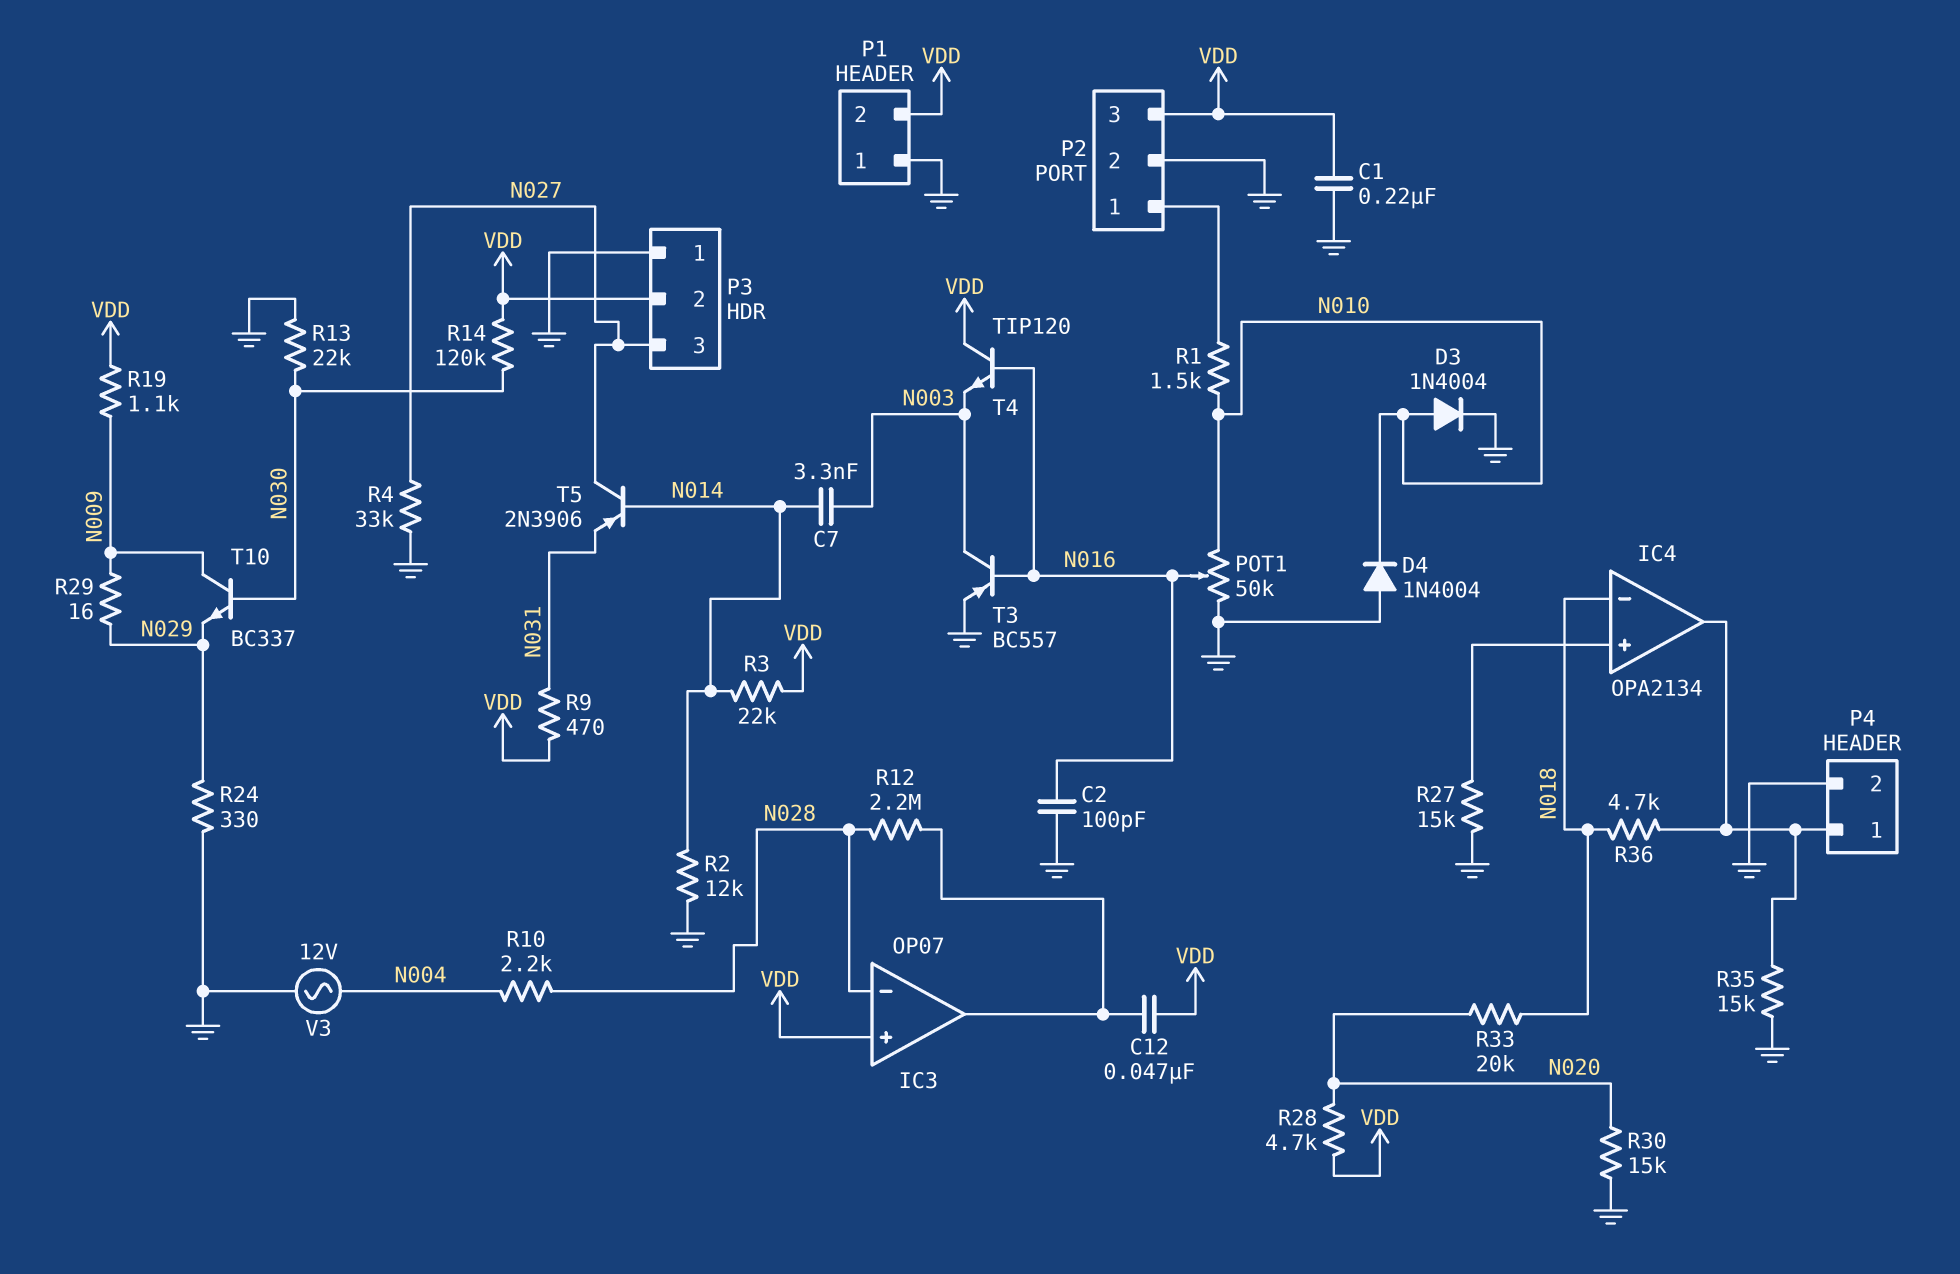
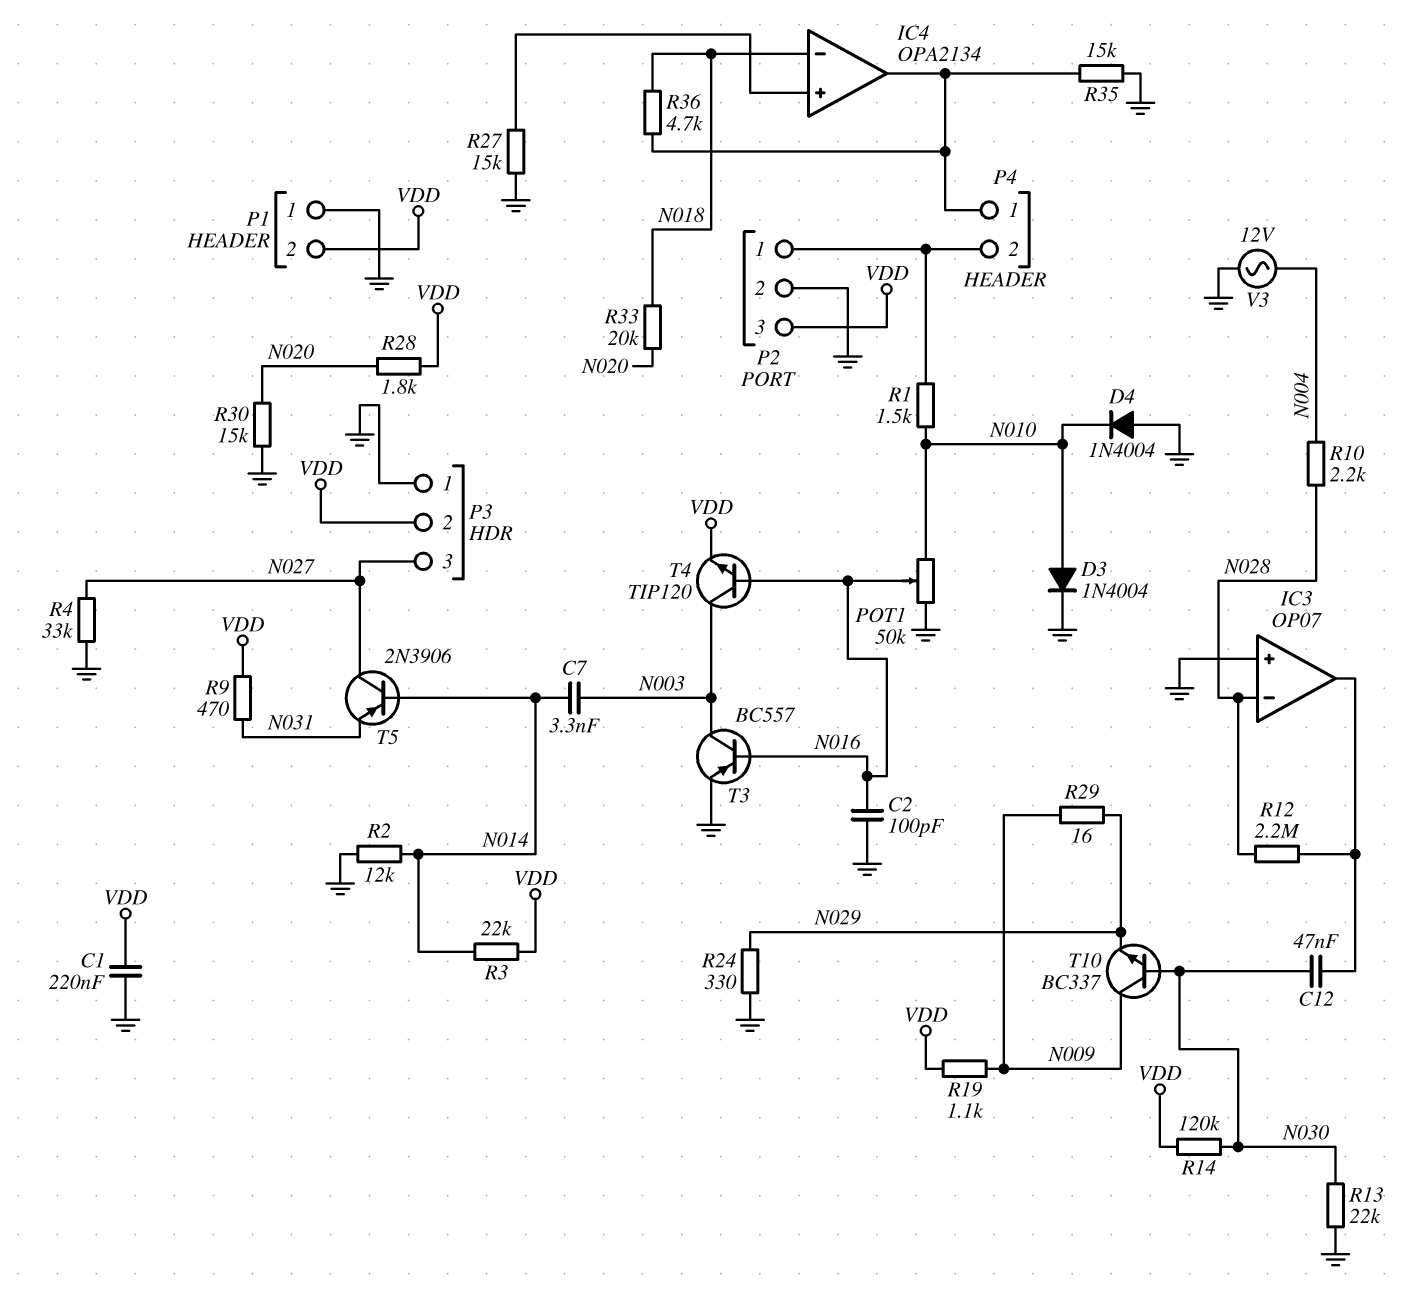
C12: 47nF (IC3/out, VDD) -> 47nF (IC3/out, N030)
IC3 pin in+: VDD -> GND
P4 pin 2: GND -> P2/1
R28: 4.7k (N020, VDD) -> 1.8k (N020, VDD)
T4: NPN TIP120 (B N016, C VDD, E N003) -> NPN TIP120 (B N016, C N003, E VDD)

